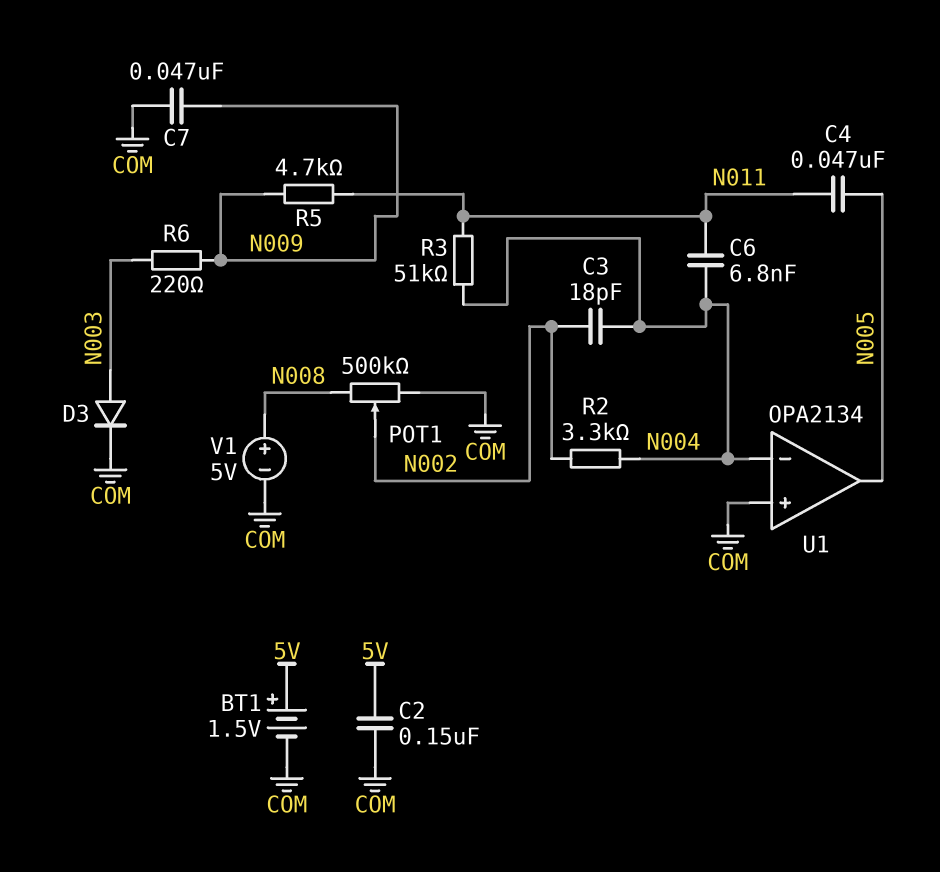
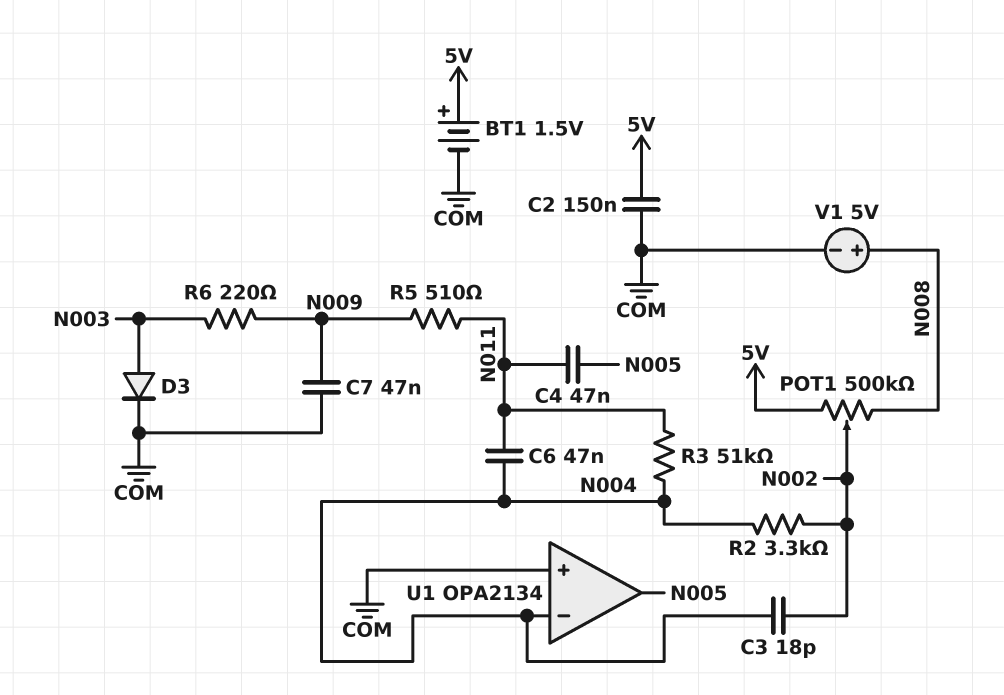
C6: 6.8nF (N004, N011) -> 47nF (N004, N011)
POT1: 500k (COM, N008, wiper N002) -> 500k (5V, N008, wiper N002)
R5: 4.7k (N009, N011) -> 510 (N009, N011)

